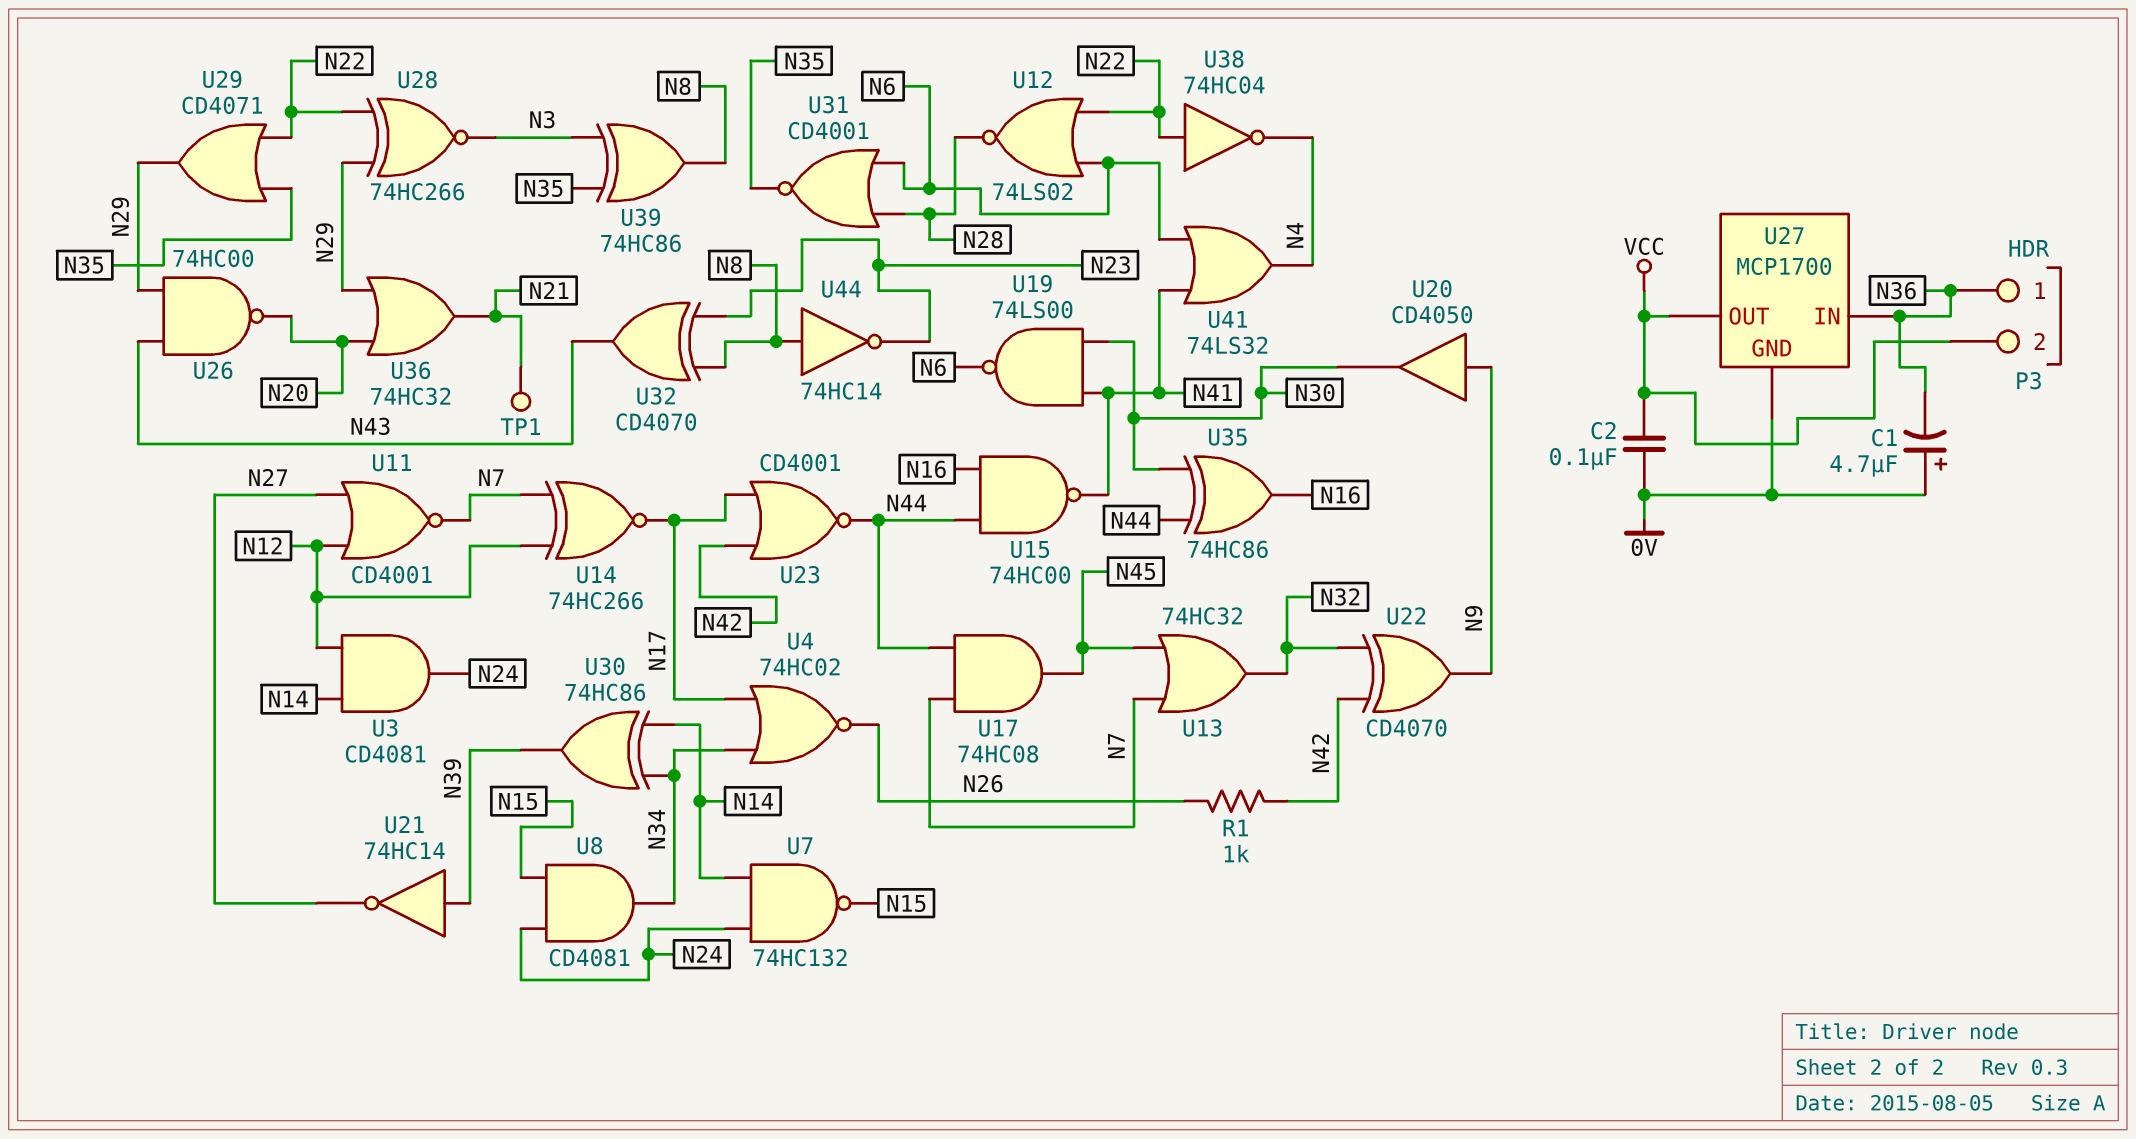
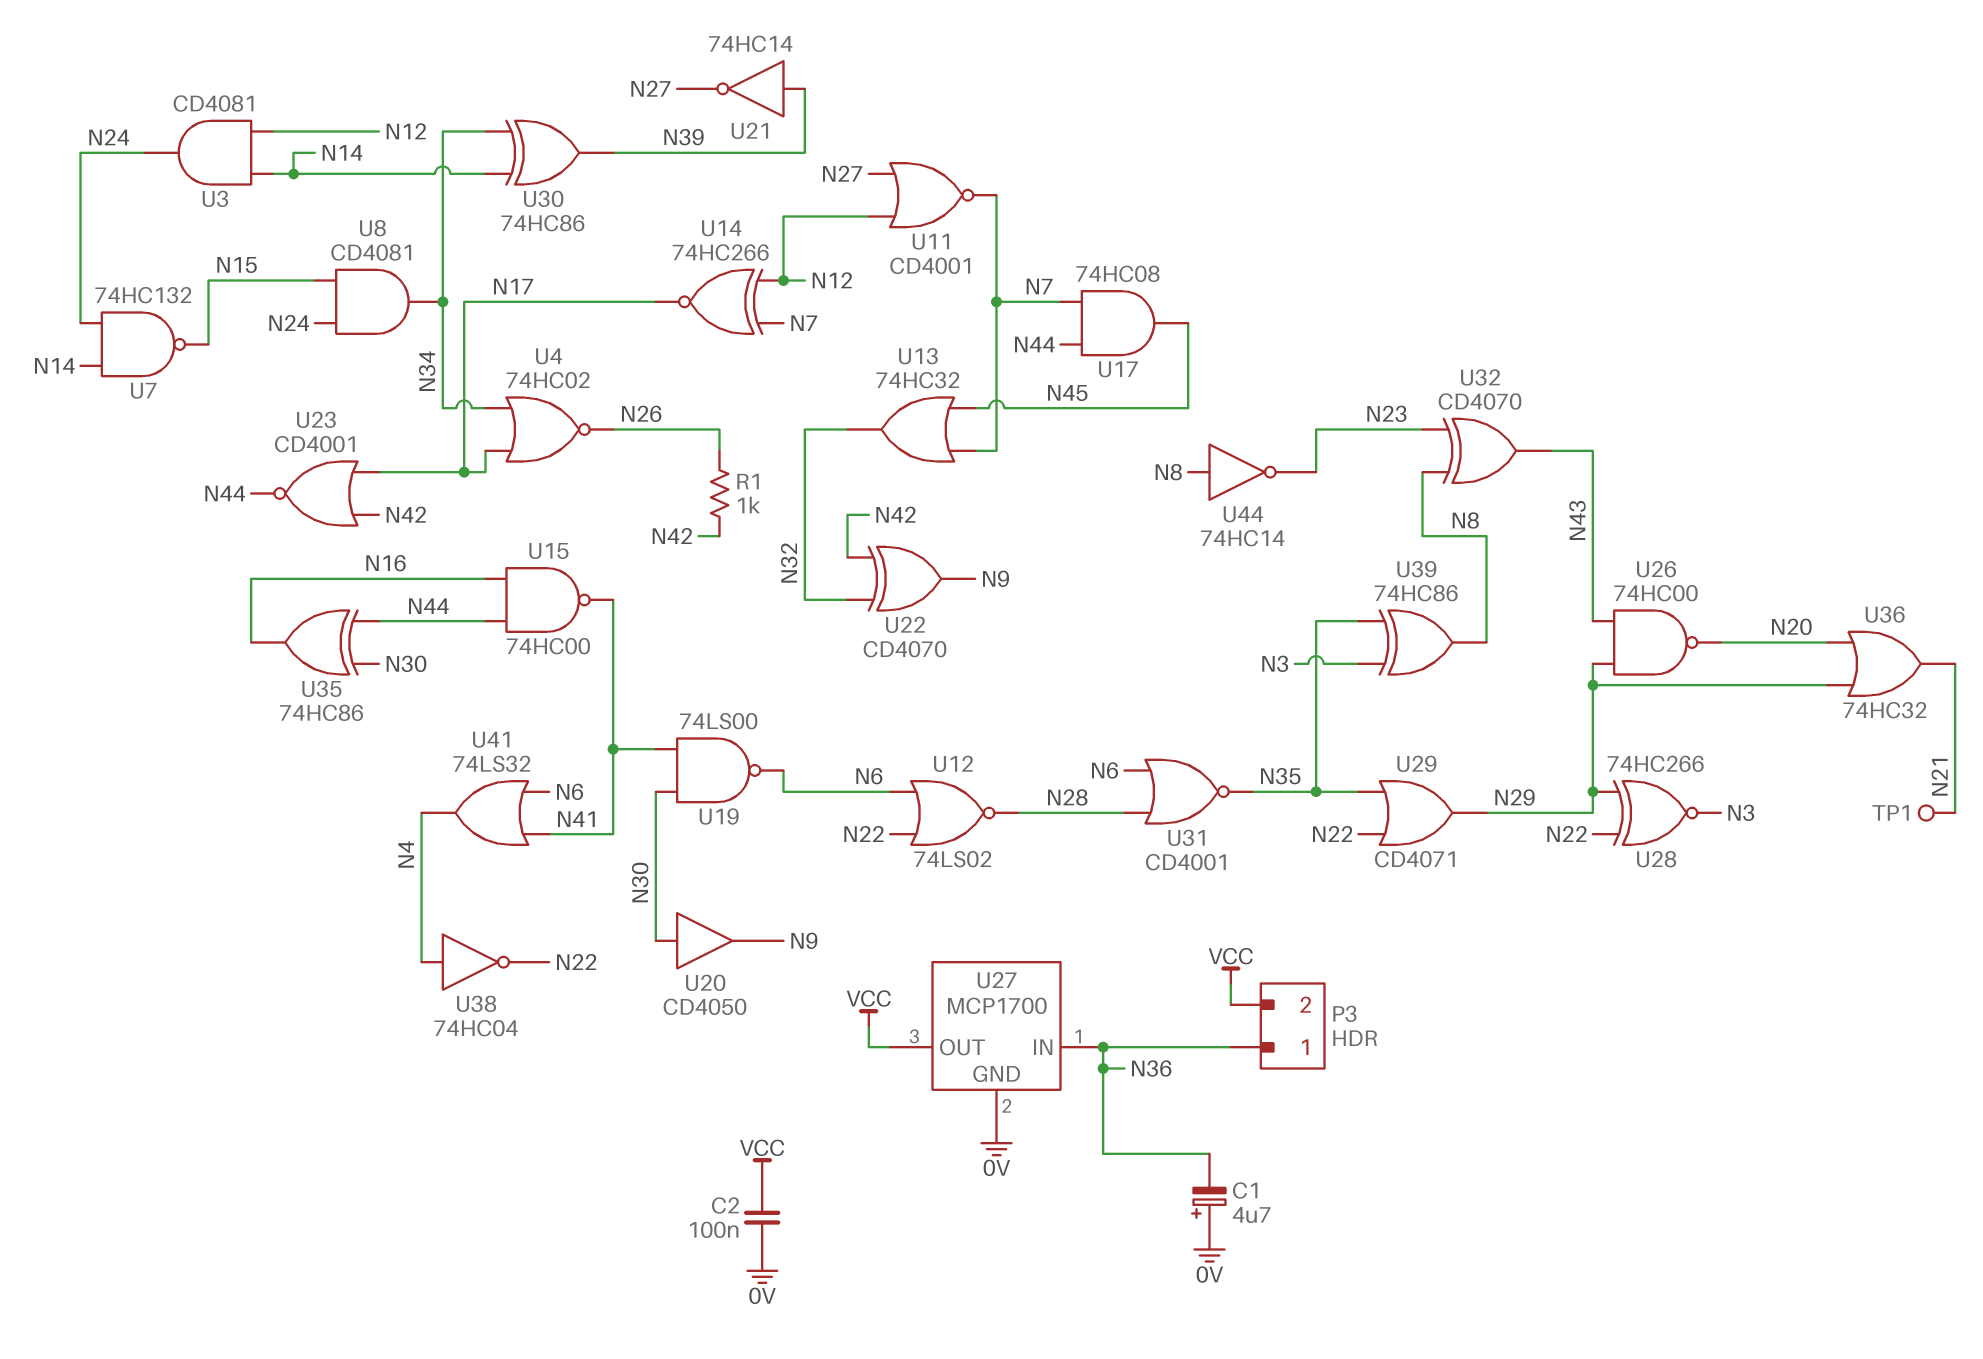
U20: buffer CD4050 (in N9, out N30) -> buffer CD4050 (in N30, out N9)
U38: NOT 74HC04 (in N22, out N4) -> NOT 74HC04 (in N4, out N22)

